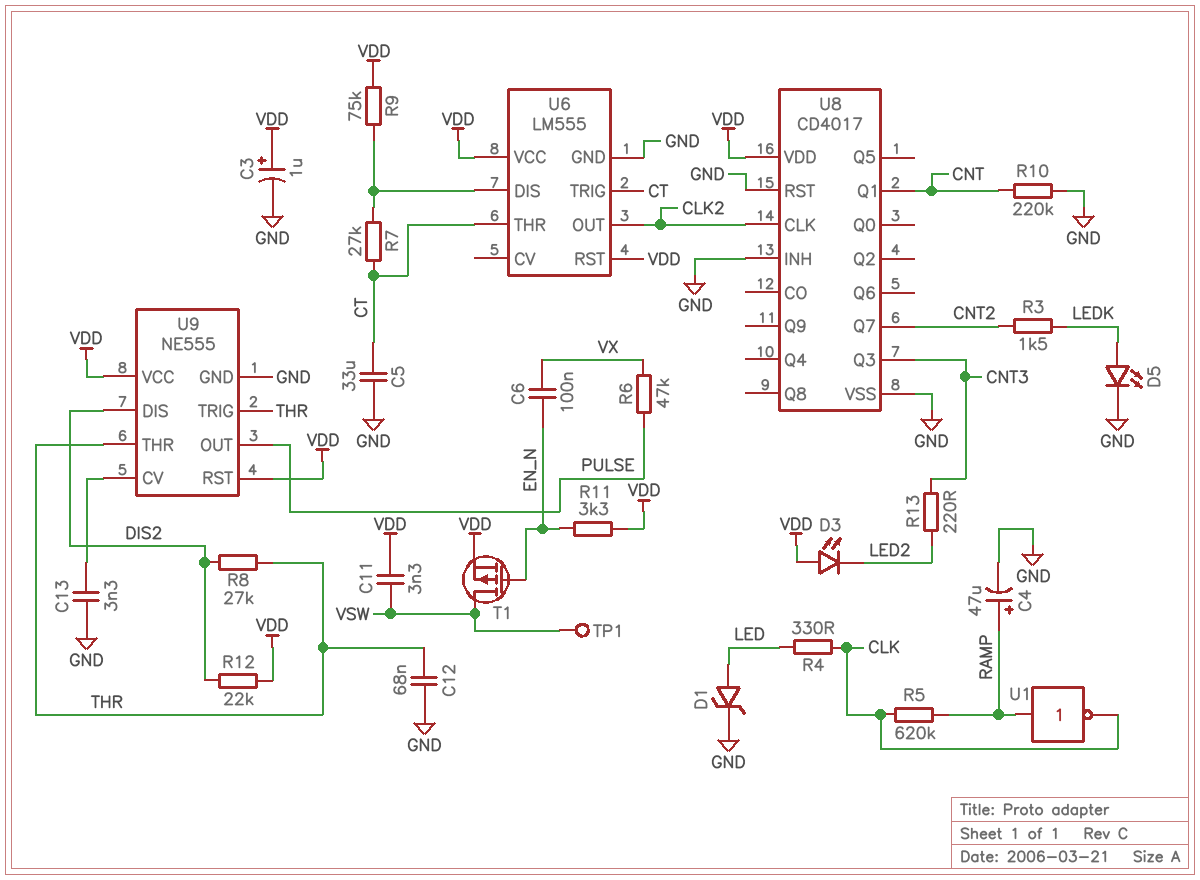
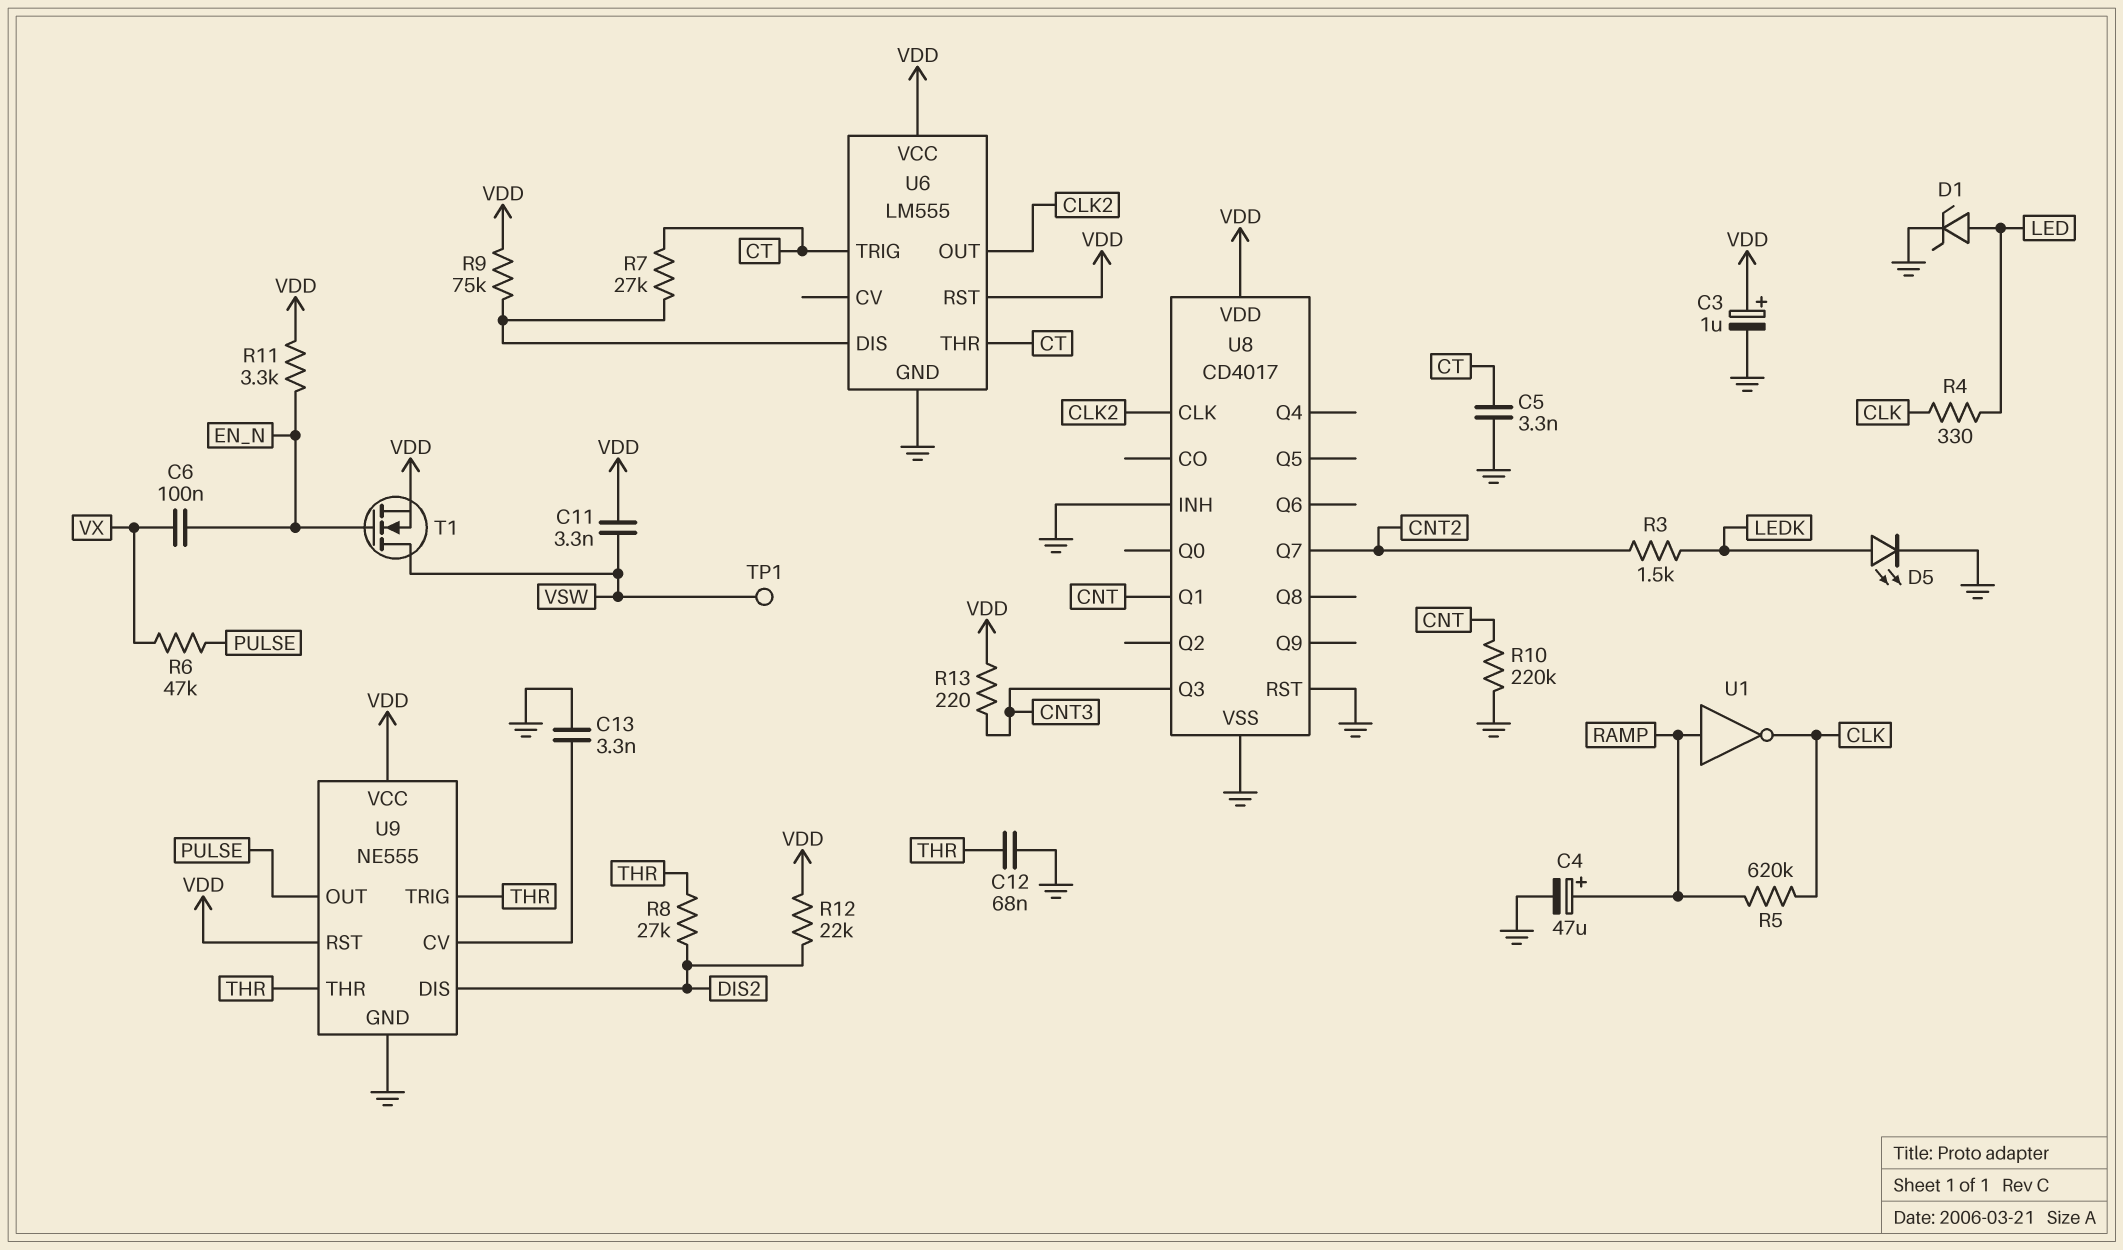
C5: 33uF (CT, GND) -> 3.3nF (CT, GND)
D3: LED (A VDD, K LED2) -> none
R13: 220 (CNT3, LED2) -> 220 (CNT3, VDD)
T1: PMOS (G EN_N, D VSW, S VDD) -> NMOS (G EN_N, D VSW, S VDD)

